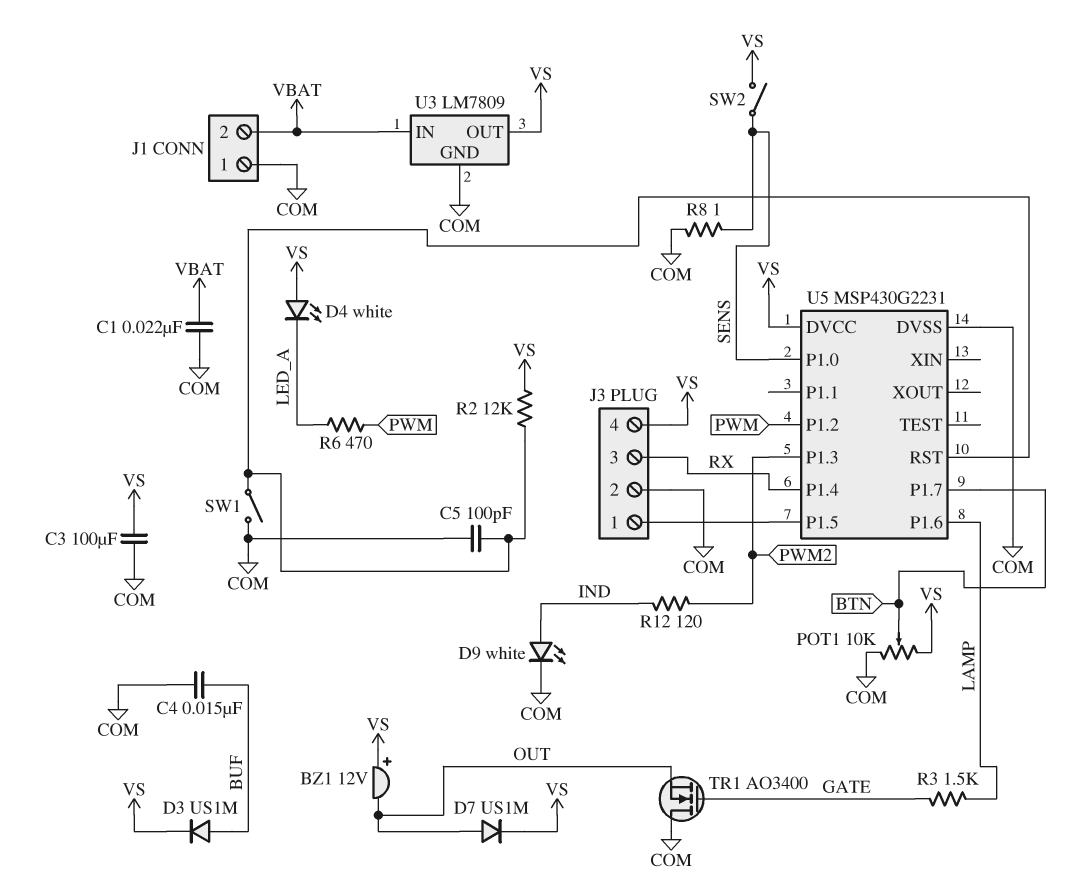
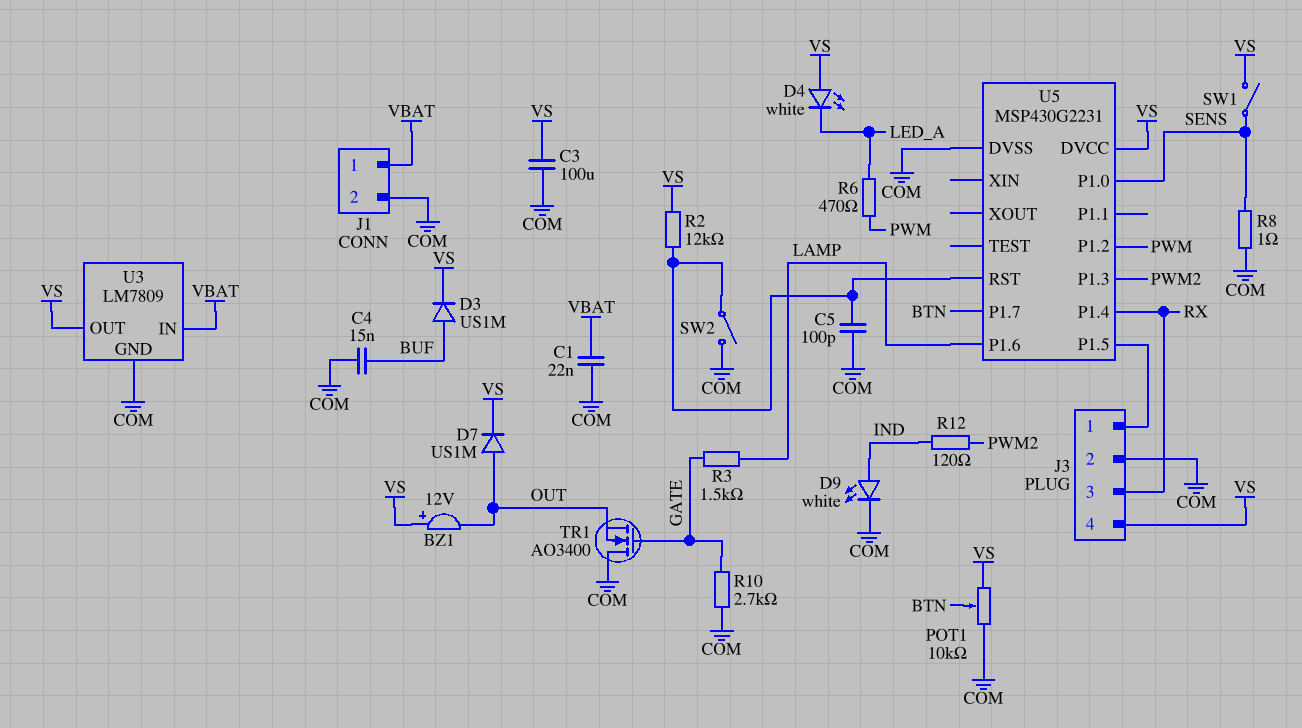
J1 pin 1: COM -> VBAT
J1 pin 2: VBAT -> COM
R10: none -> 2.7k (COM, GATE)
SW1: switch (COM, U5/RST) -> switch (SENS, VS)
SW2: switch (SENS, VS) -> switch (COM, U5/RST)

